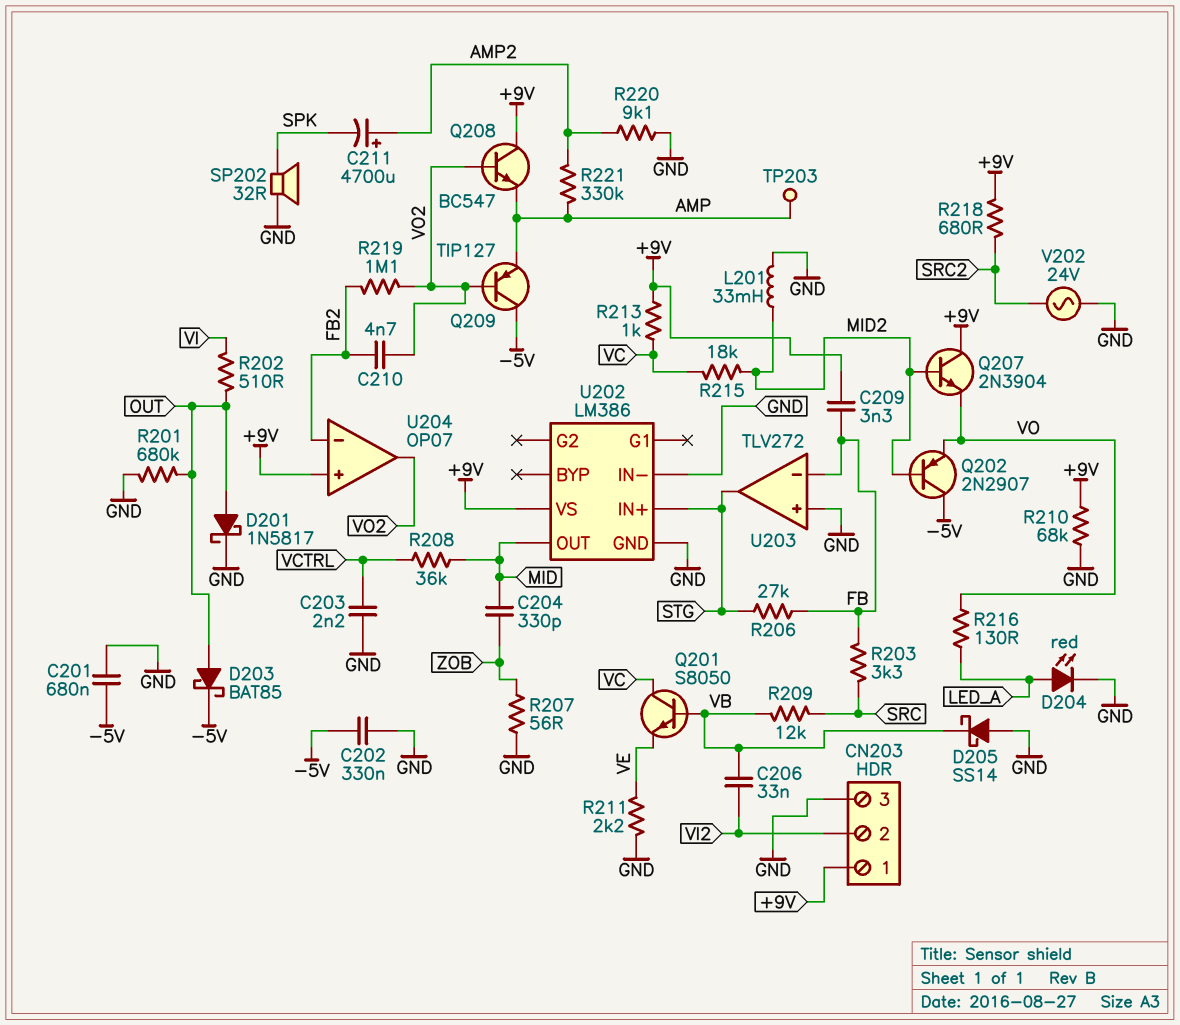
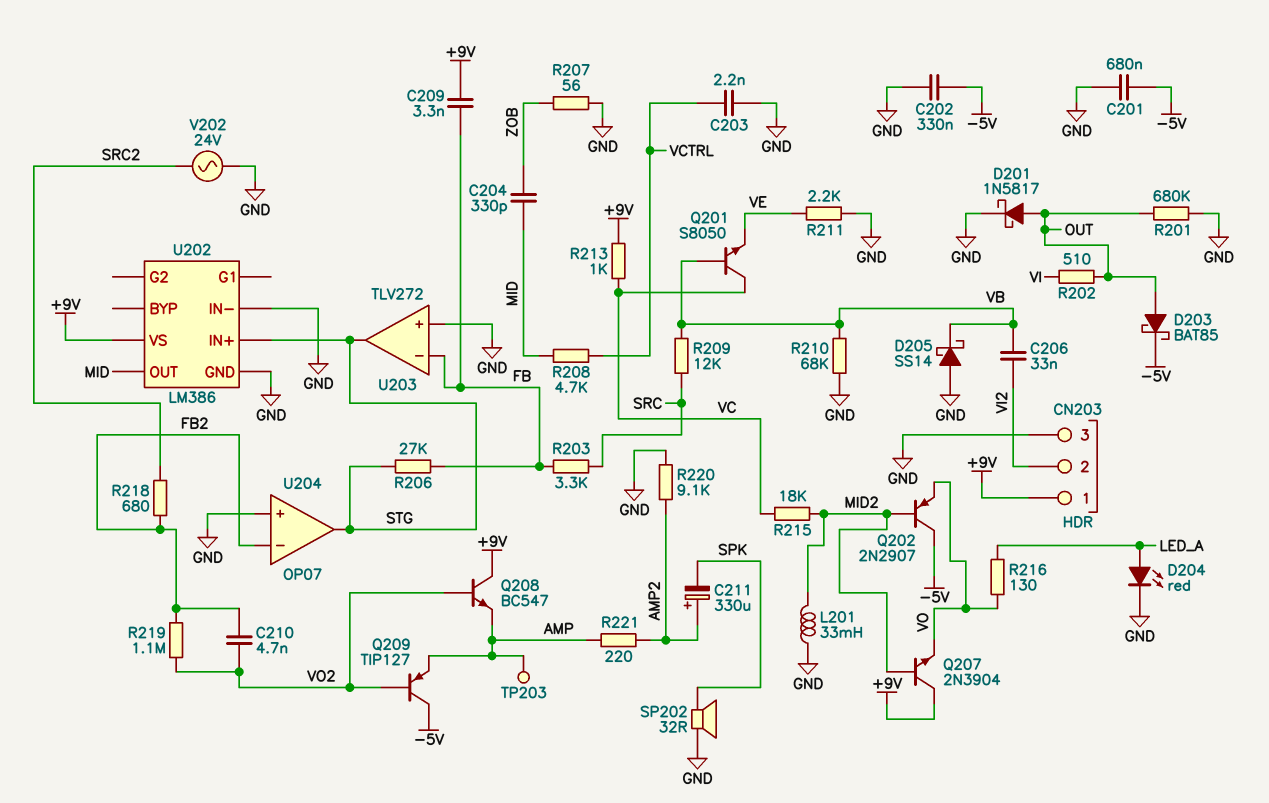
C211: 4700uF (plus AMP2, minus SPK) -> 330uF (plus AMP2, minus SPK)
R208: 36k (MID, VCTRL) -> 4.7k (MID, VCTRL)
R210: 68k (+9V, GND) -> 68k (GND, VB)
R218: 680 (+9V, SRC2) -> 680 (FB2, SRC2)
R221: 330k (AMP, AMP2) -> 220 (AMP, AMP2)
U204 pin in+: +9V -> GND
U204 pin out: VO2 -> STG

